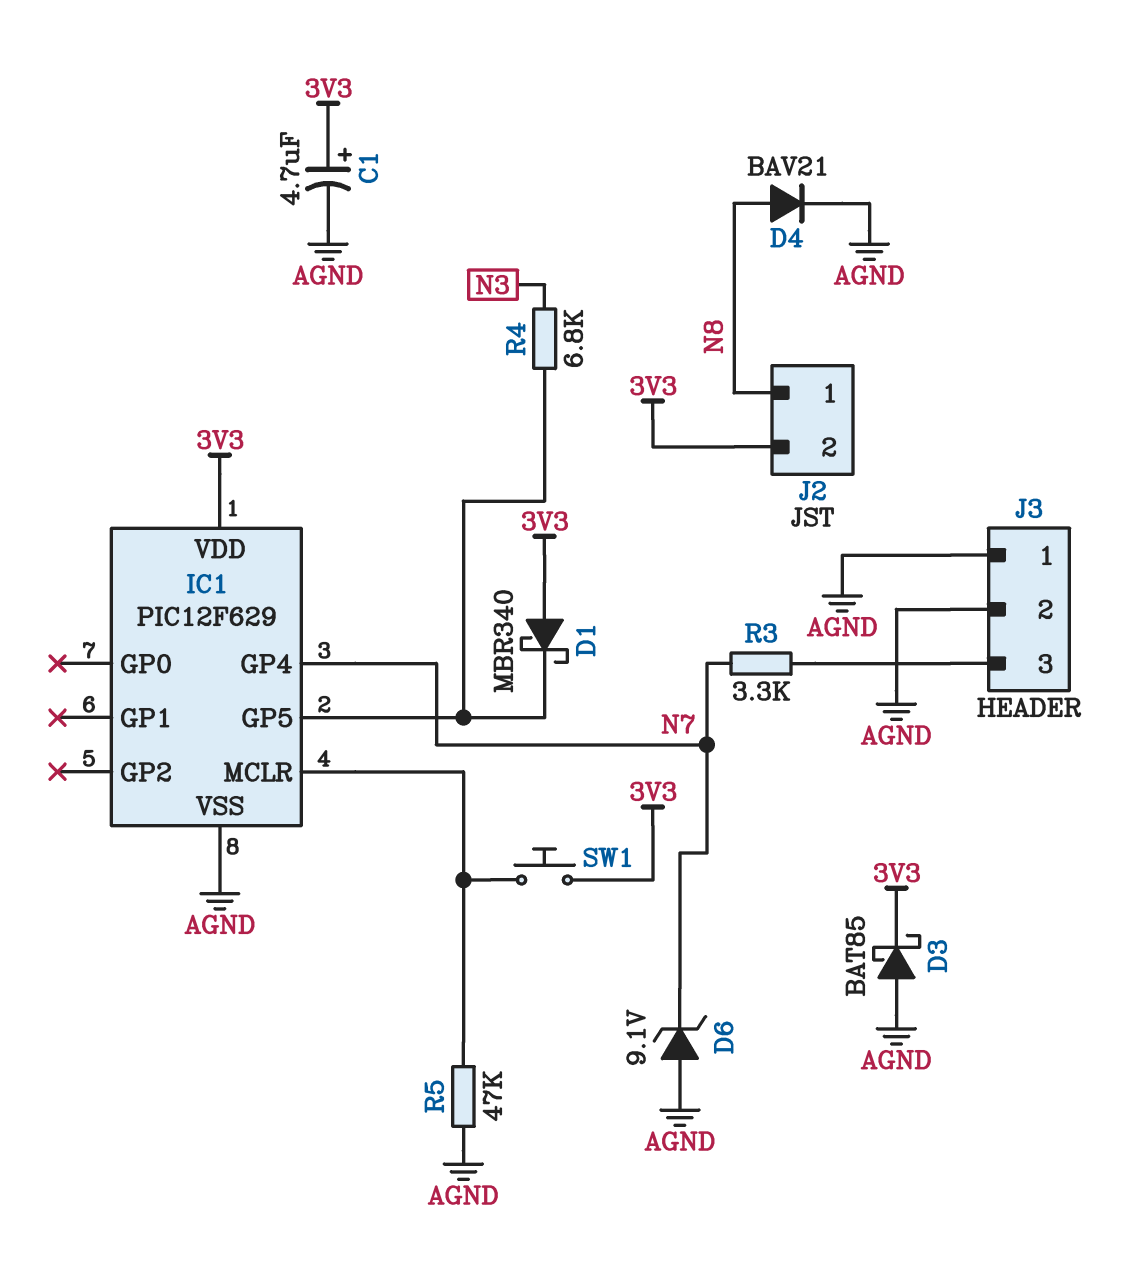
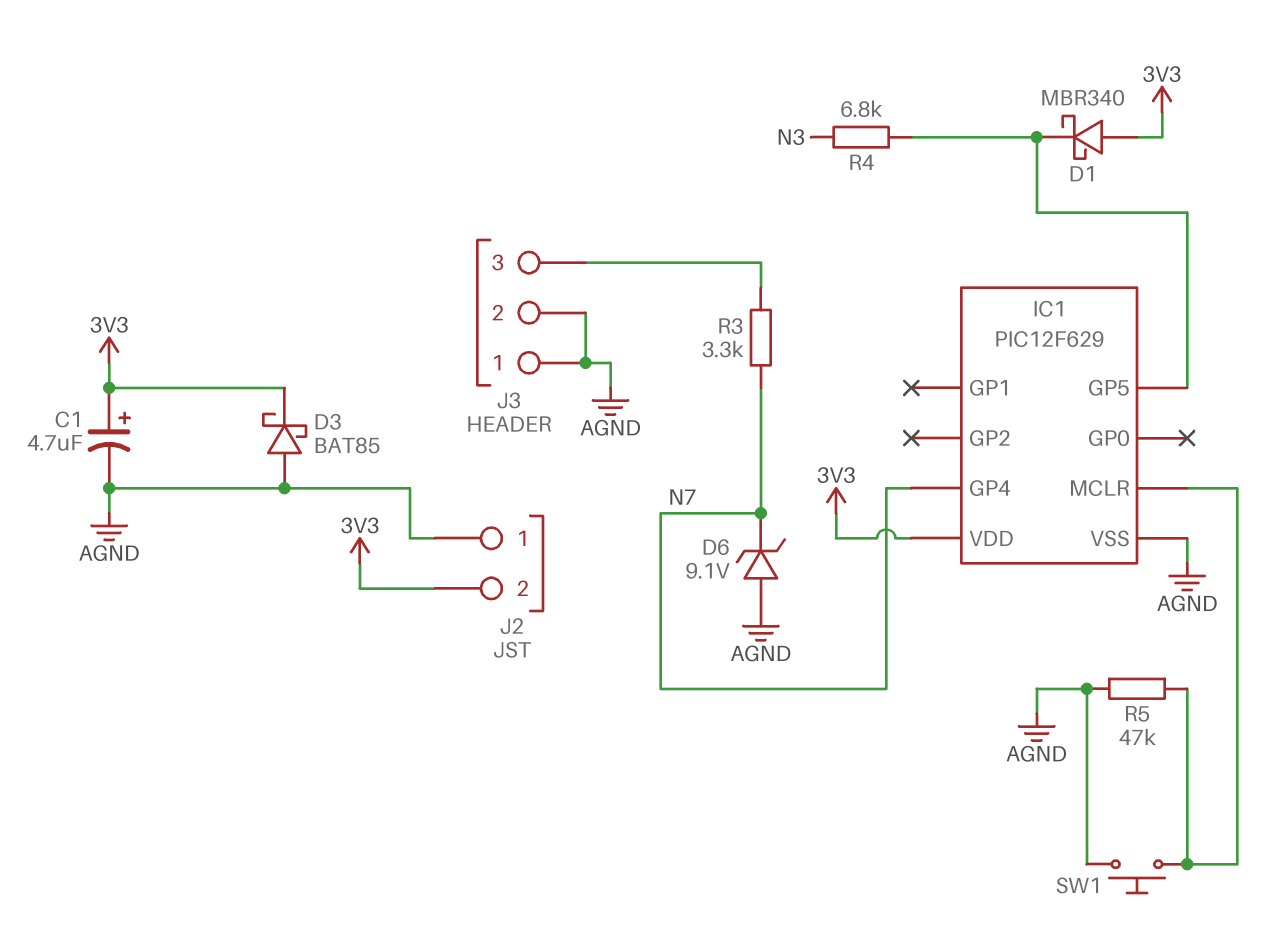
D4: diode BAV21 (A N8, K AGND) -> none
J2 pin 1: N8 -> AGND
SW1: button (3V3, IC1/MCLR) -> button (AGND, IC1/MCLR)

